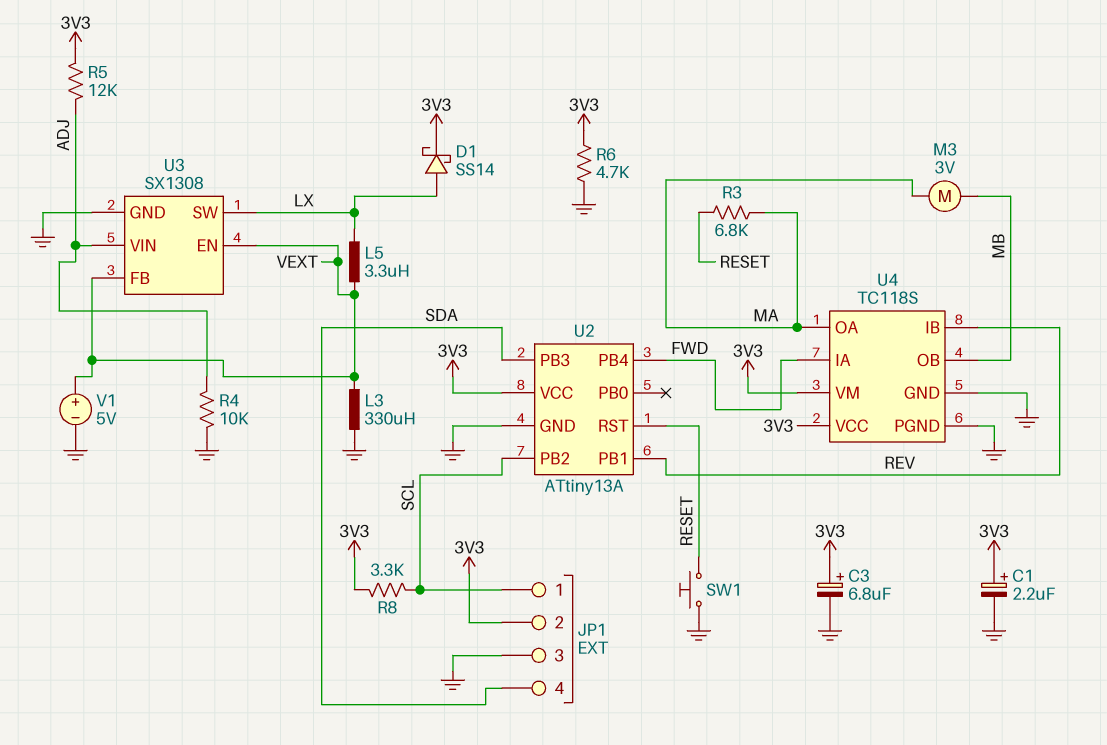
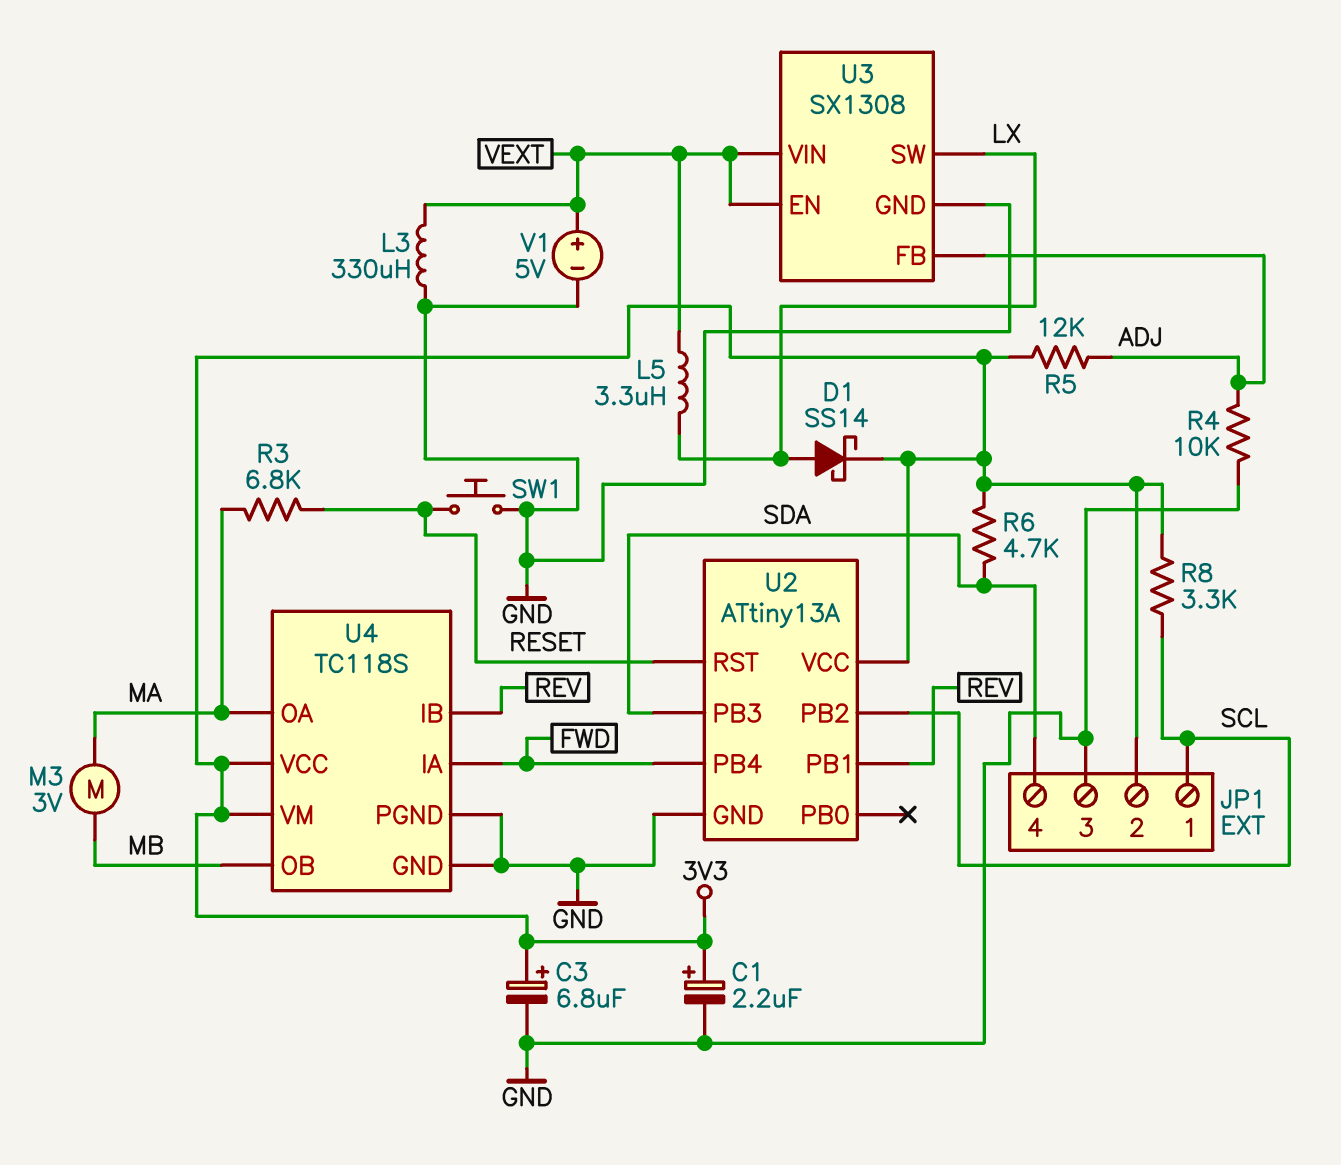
R6: 4.7k (3V3, GND) -> 4.7k (3V3, SDA)
U3 pin FB: VEXT -> ADJ
U3 pin VIN: ADJ -> VEXT

